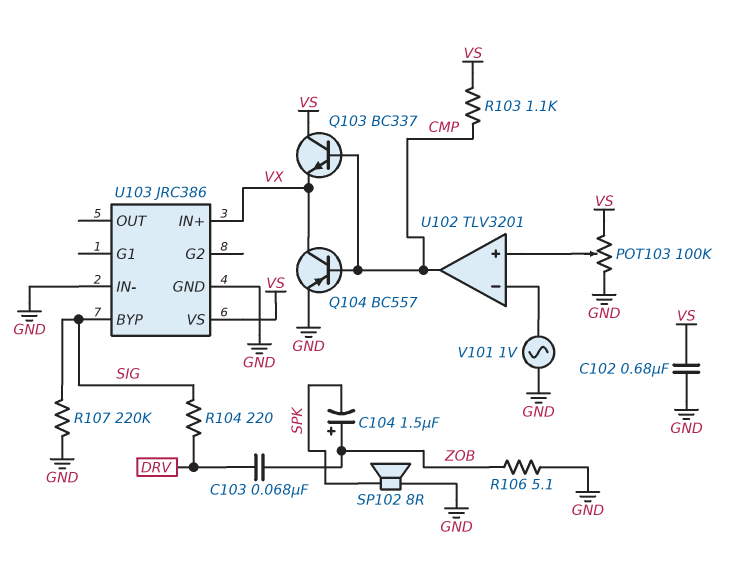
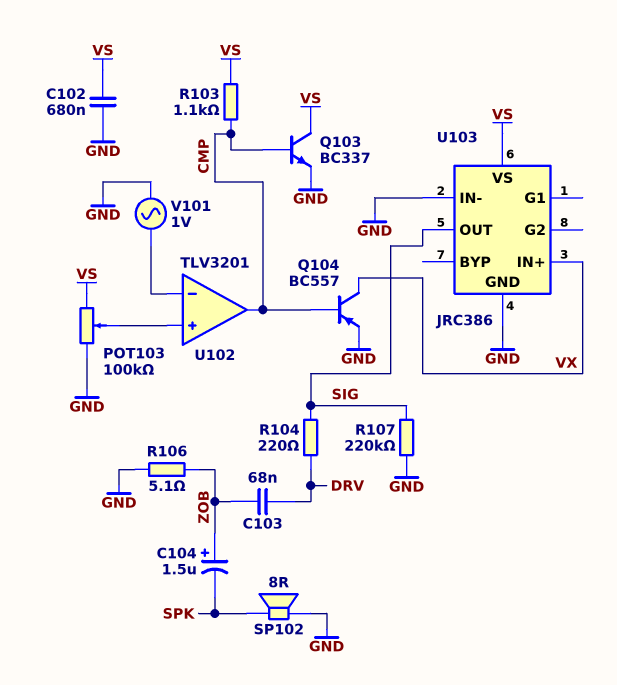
Q103: NPN BC337 (B CMP, C VS, E VX) -> NPN BC337 (B CMP, C VS, E GND)
U103 pin BYP: SIG -> none
U103 pin OUT: none -> SIG

